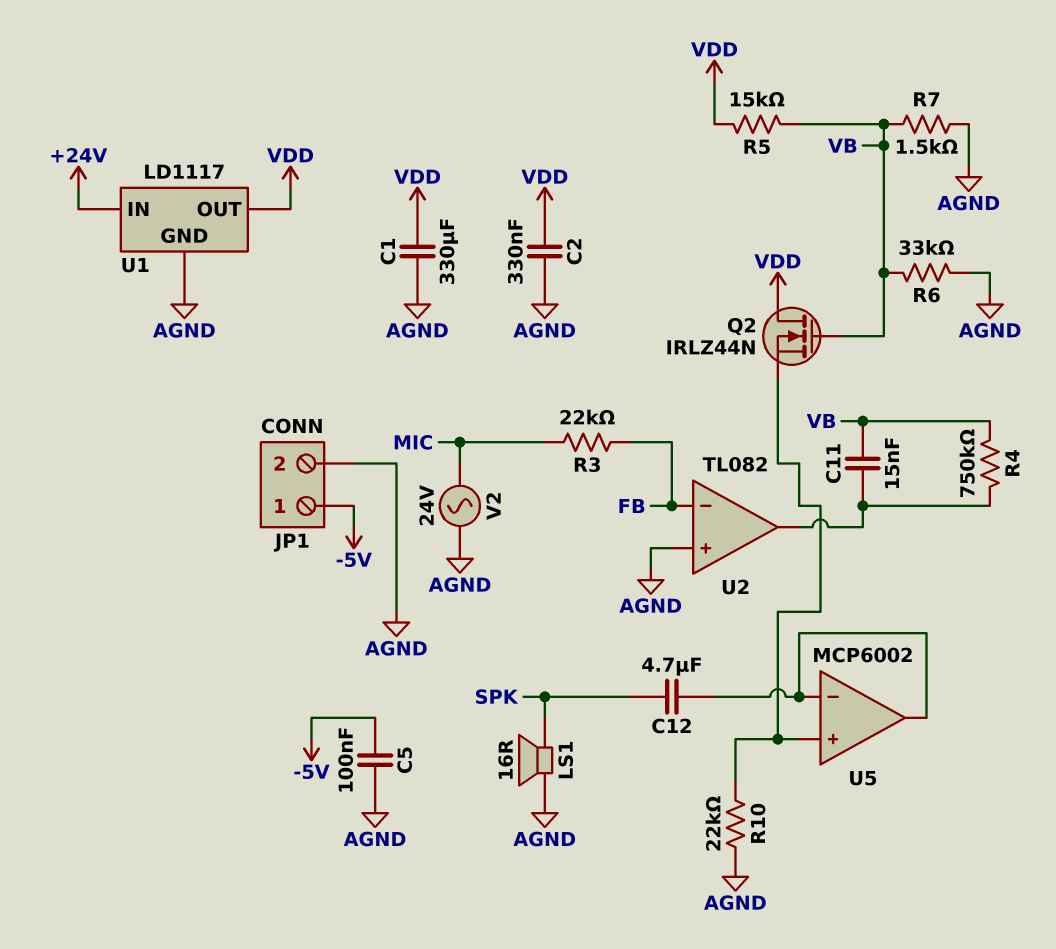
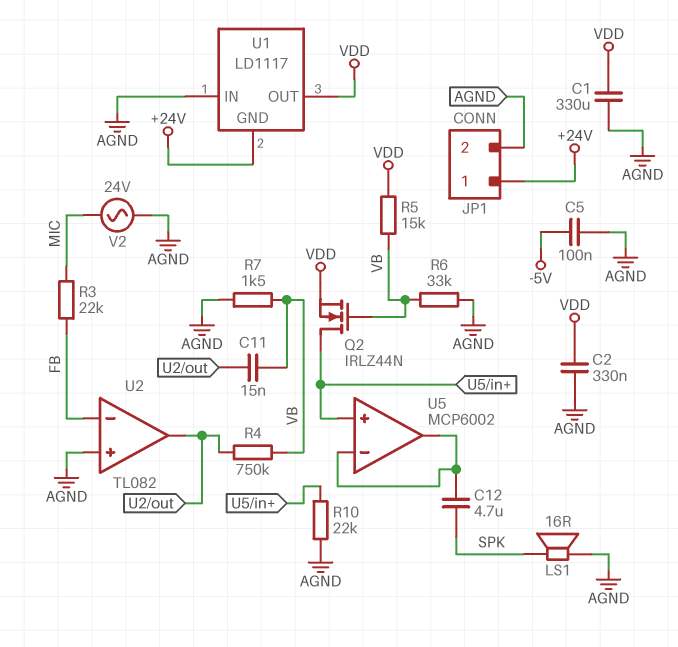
JP1 pin 1: -5V -> +24V
Q2: NMOS IRLZ44N (G VB, D VDD, S U5/in+) -> NMOS IRLZ44N (G VB, D U5/in+, S VDD)
U1 pin GND: AGND -> +24V
U1 pin IN: +24V -> AGND

